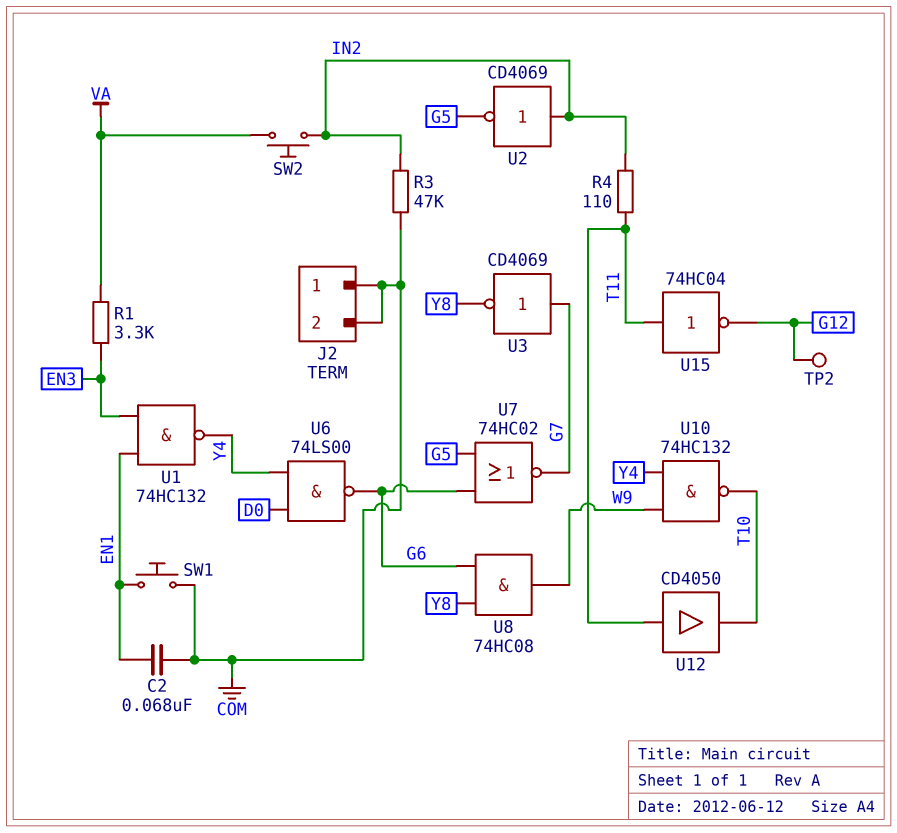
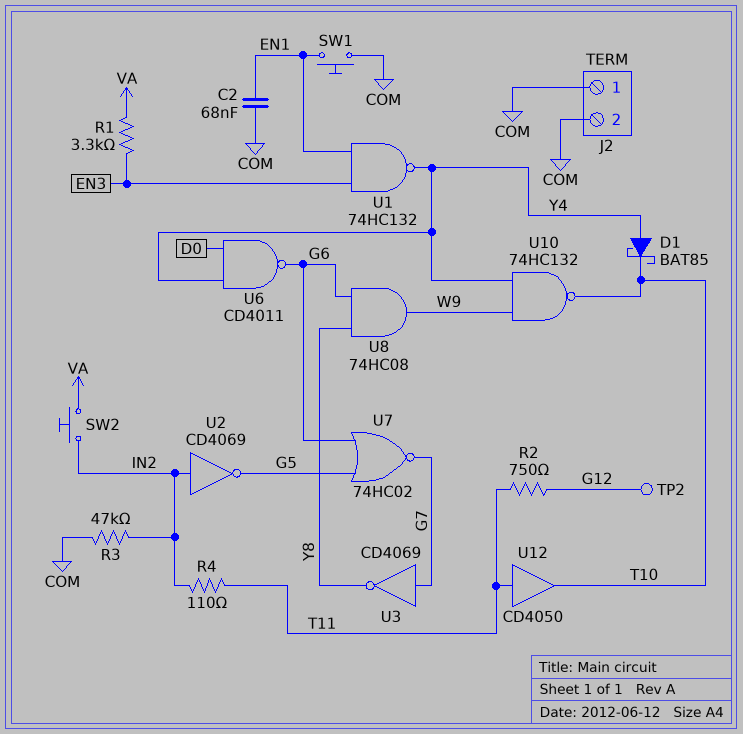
D1: none -> schottky BAT85 (A Y4, K T10)
R2: none -> 750 (G12, T11)
U6: NAND 74LS00 (in D0, in Y4, out G6) -> NAND CD4011 (in D0, in Y4, out G6)
U15: NOT 74HC04 (in T11, out G12) -> none

